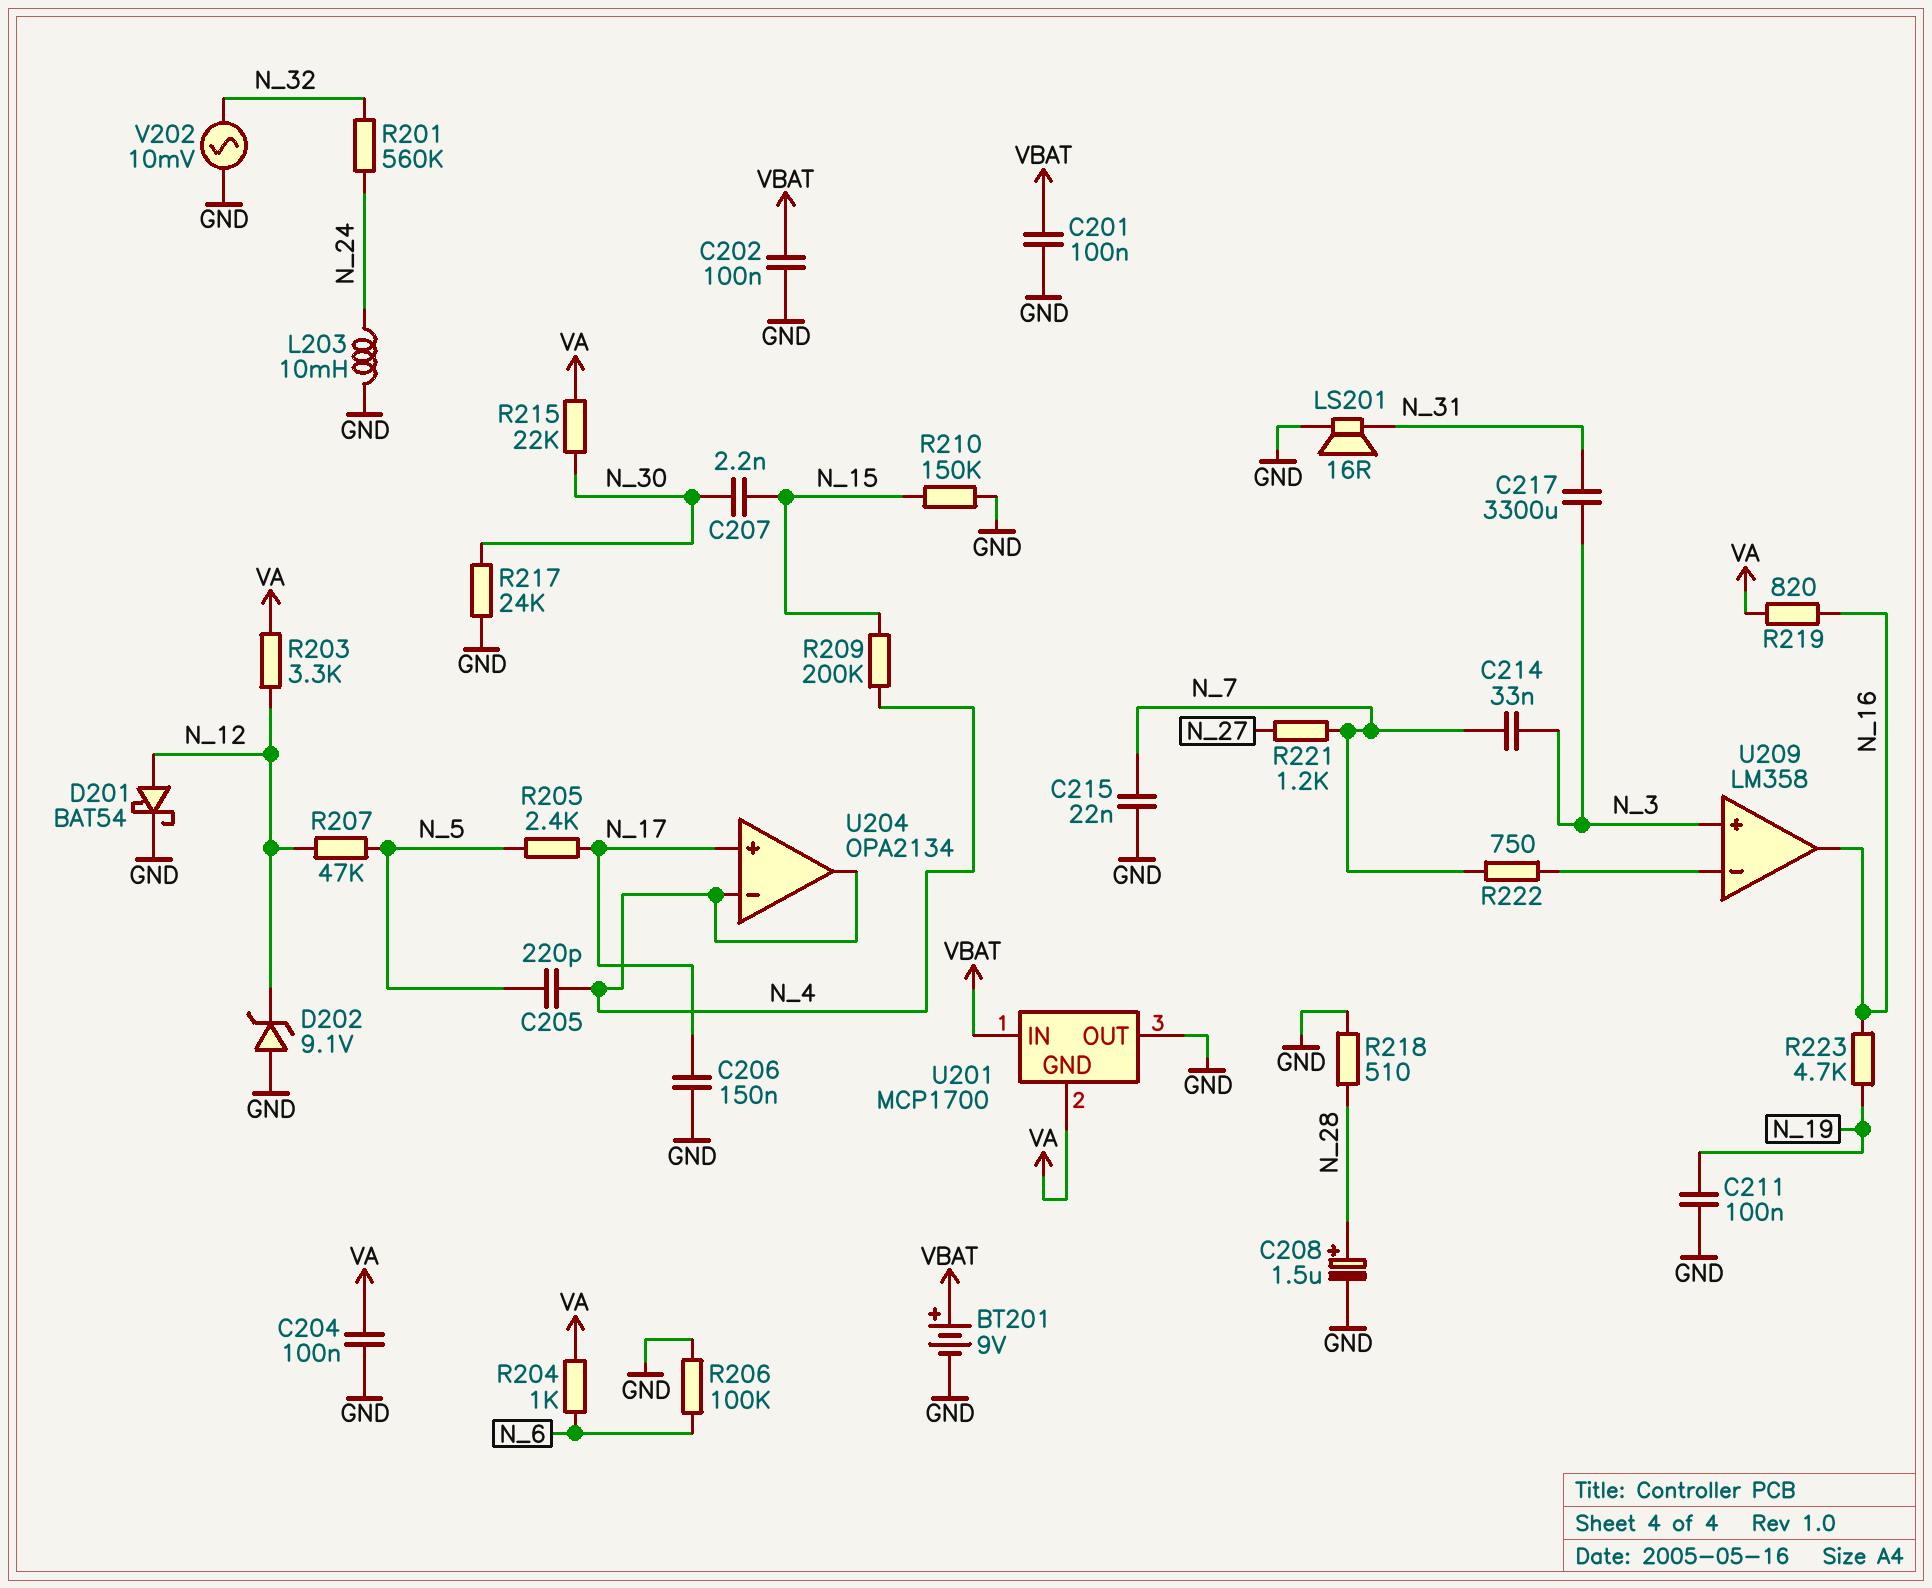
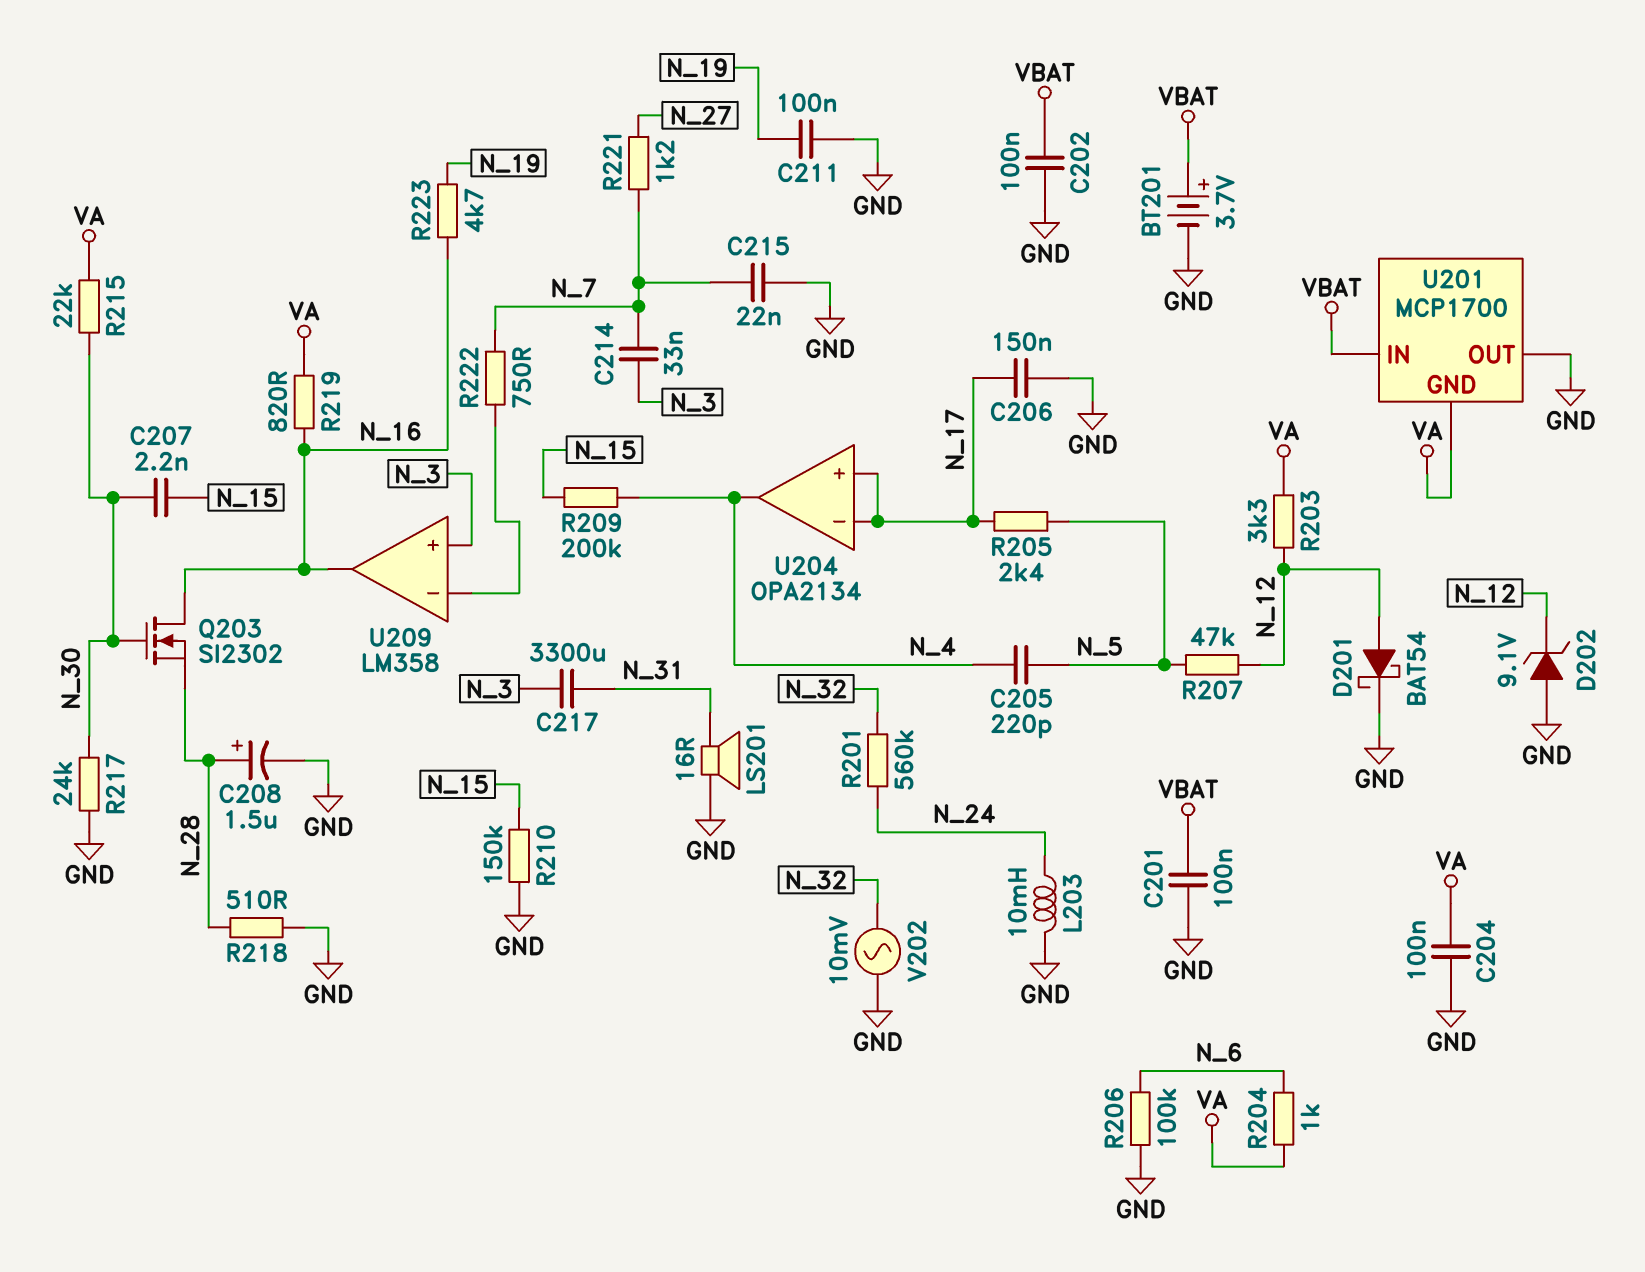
BT201: 9V (plus VBAT, minus GND) -> 3.7V (plus VBAT, minus GND)
Q203: none -> NMOS SI2302 (G N_30, D N_16, S N_28)
U204 pin in-: N_4 -> N_17

